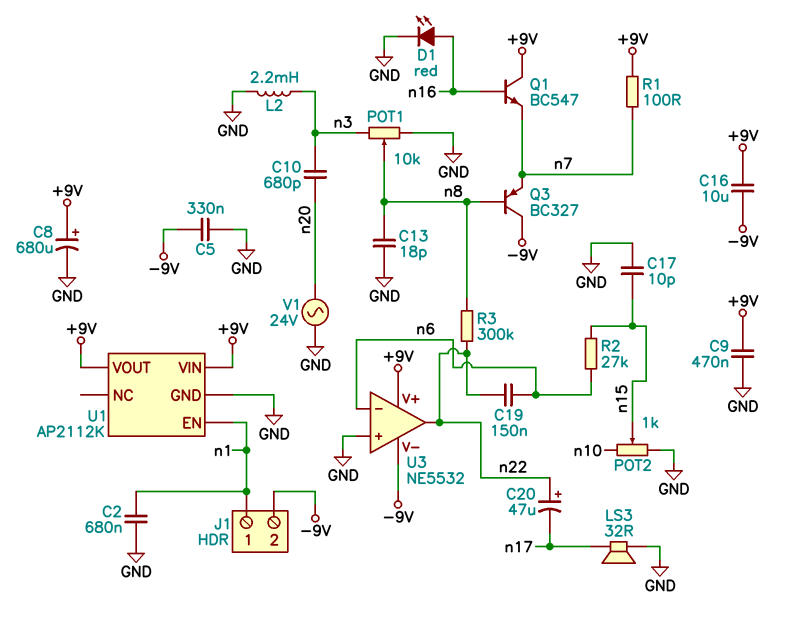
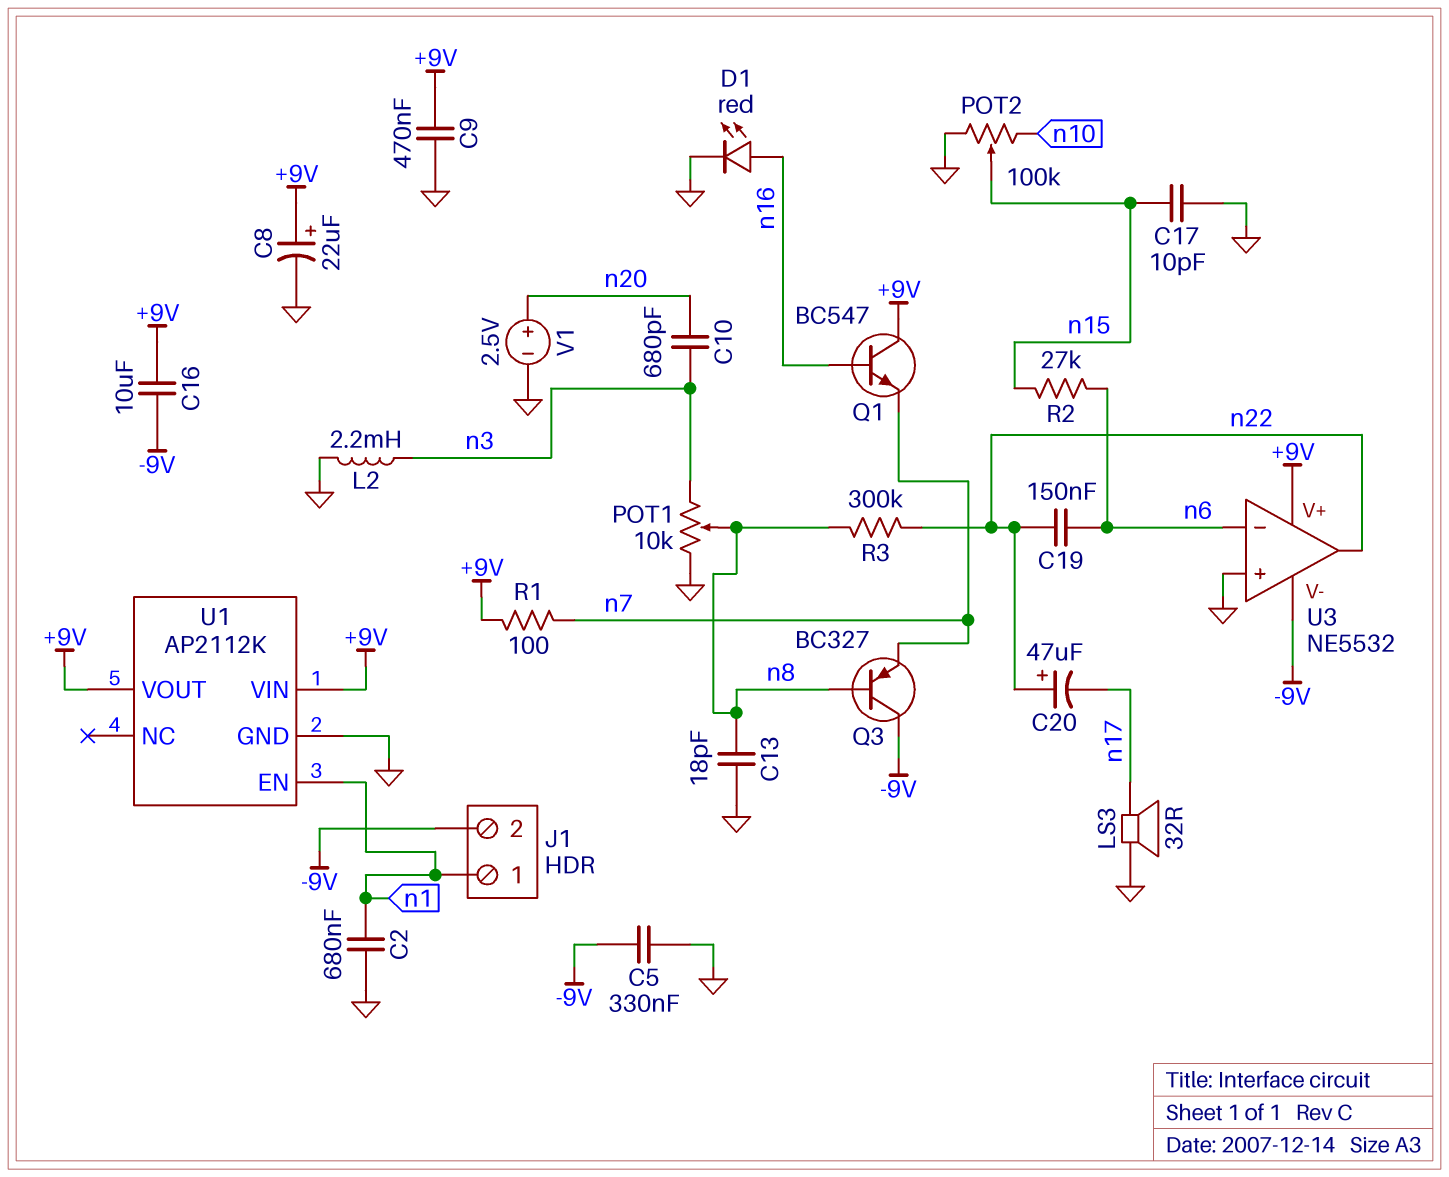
C8: 680uF (plus +9V, minus GND) -> 22uF (plus +9V, minus GND)
POT2: 1k (GND, n10, wiper n15) -> 100k (GND, n10, wiper n15)
V1: AC 24V (GND, n20) -> 2.5V (plus n20, minus GND)

